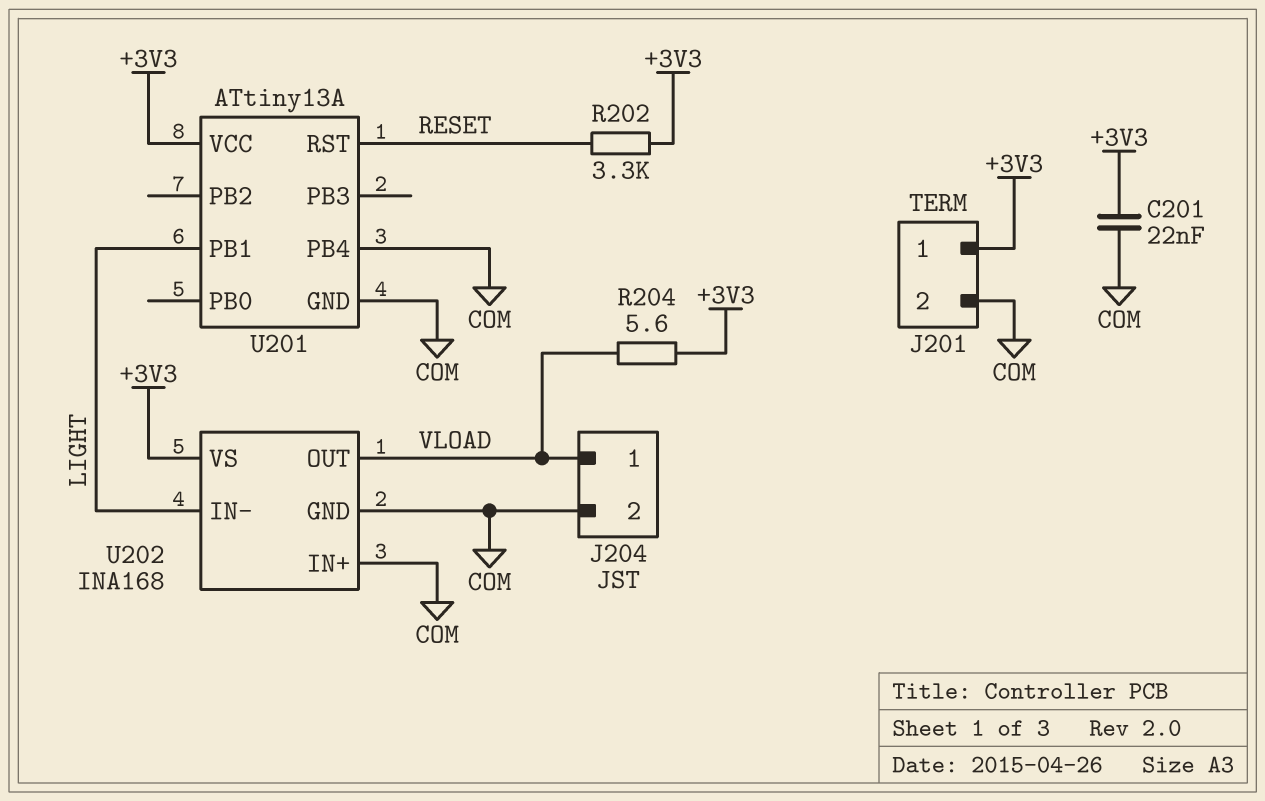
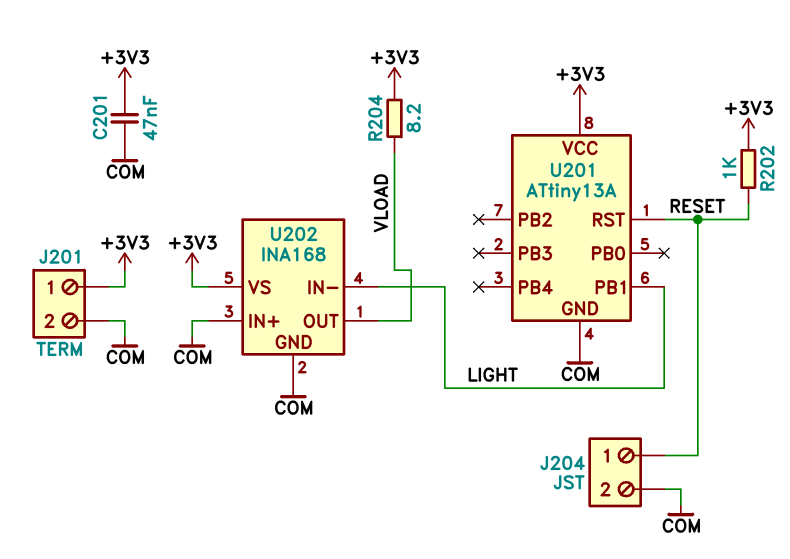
C201: 22nF (+3V3, COM) -> 47nF (+3V3, COM)
J204 pin 1: VLOAD -> RESET
R202: 3.3k (+3V3, RESET) -> 1k (+3V3, RESET)
R204: 5.6 (+3V3, VLOAD) -> 8.2 (+3V3, VLOAD)
U201 pin PB4: COM -> none

